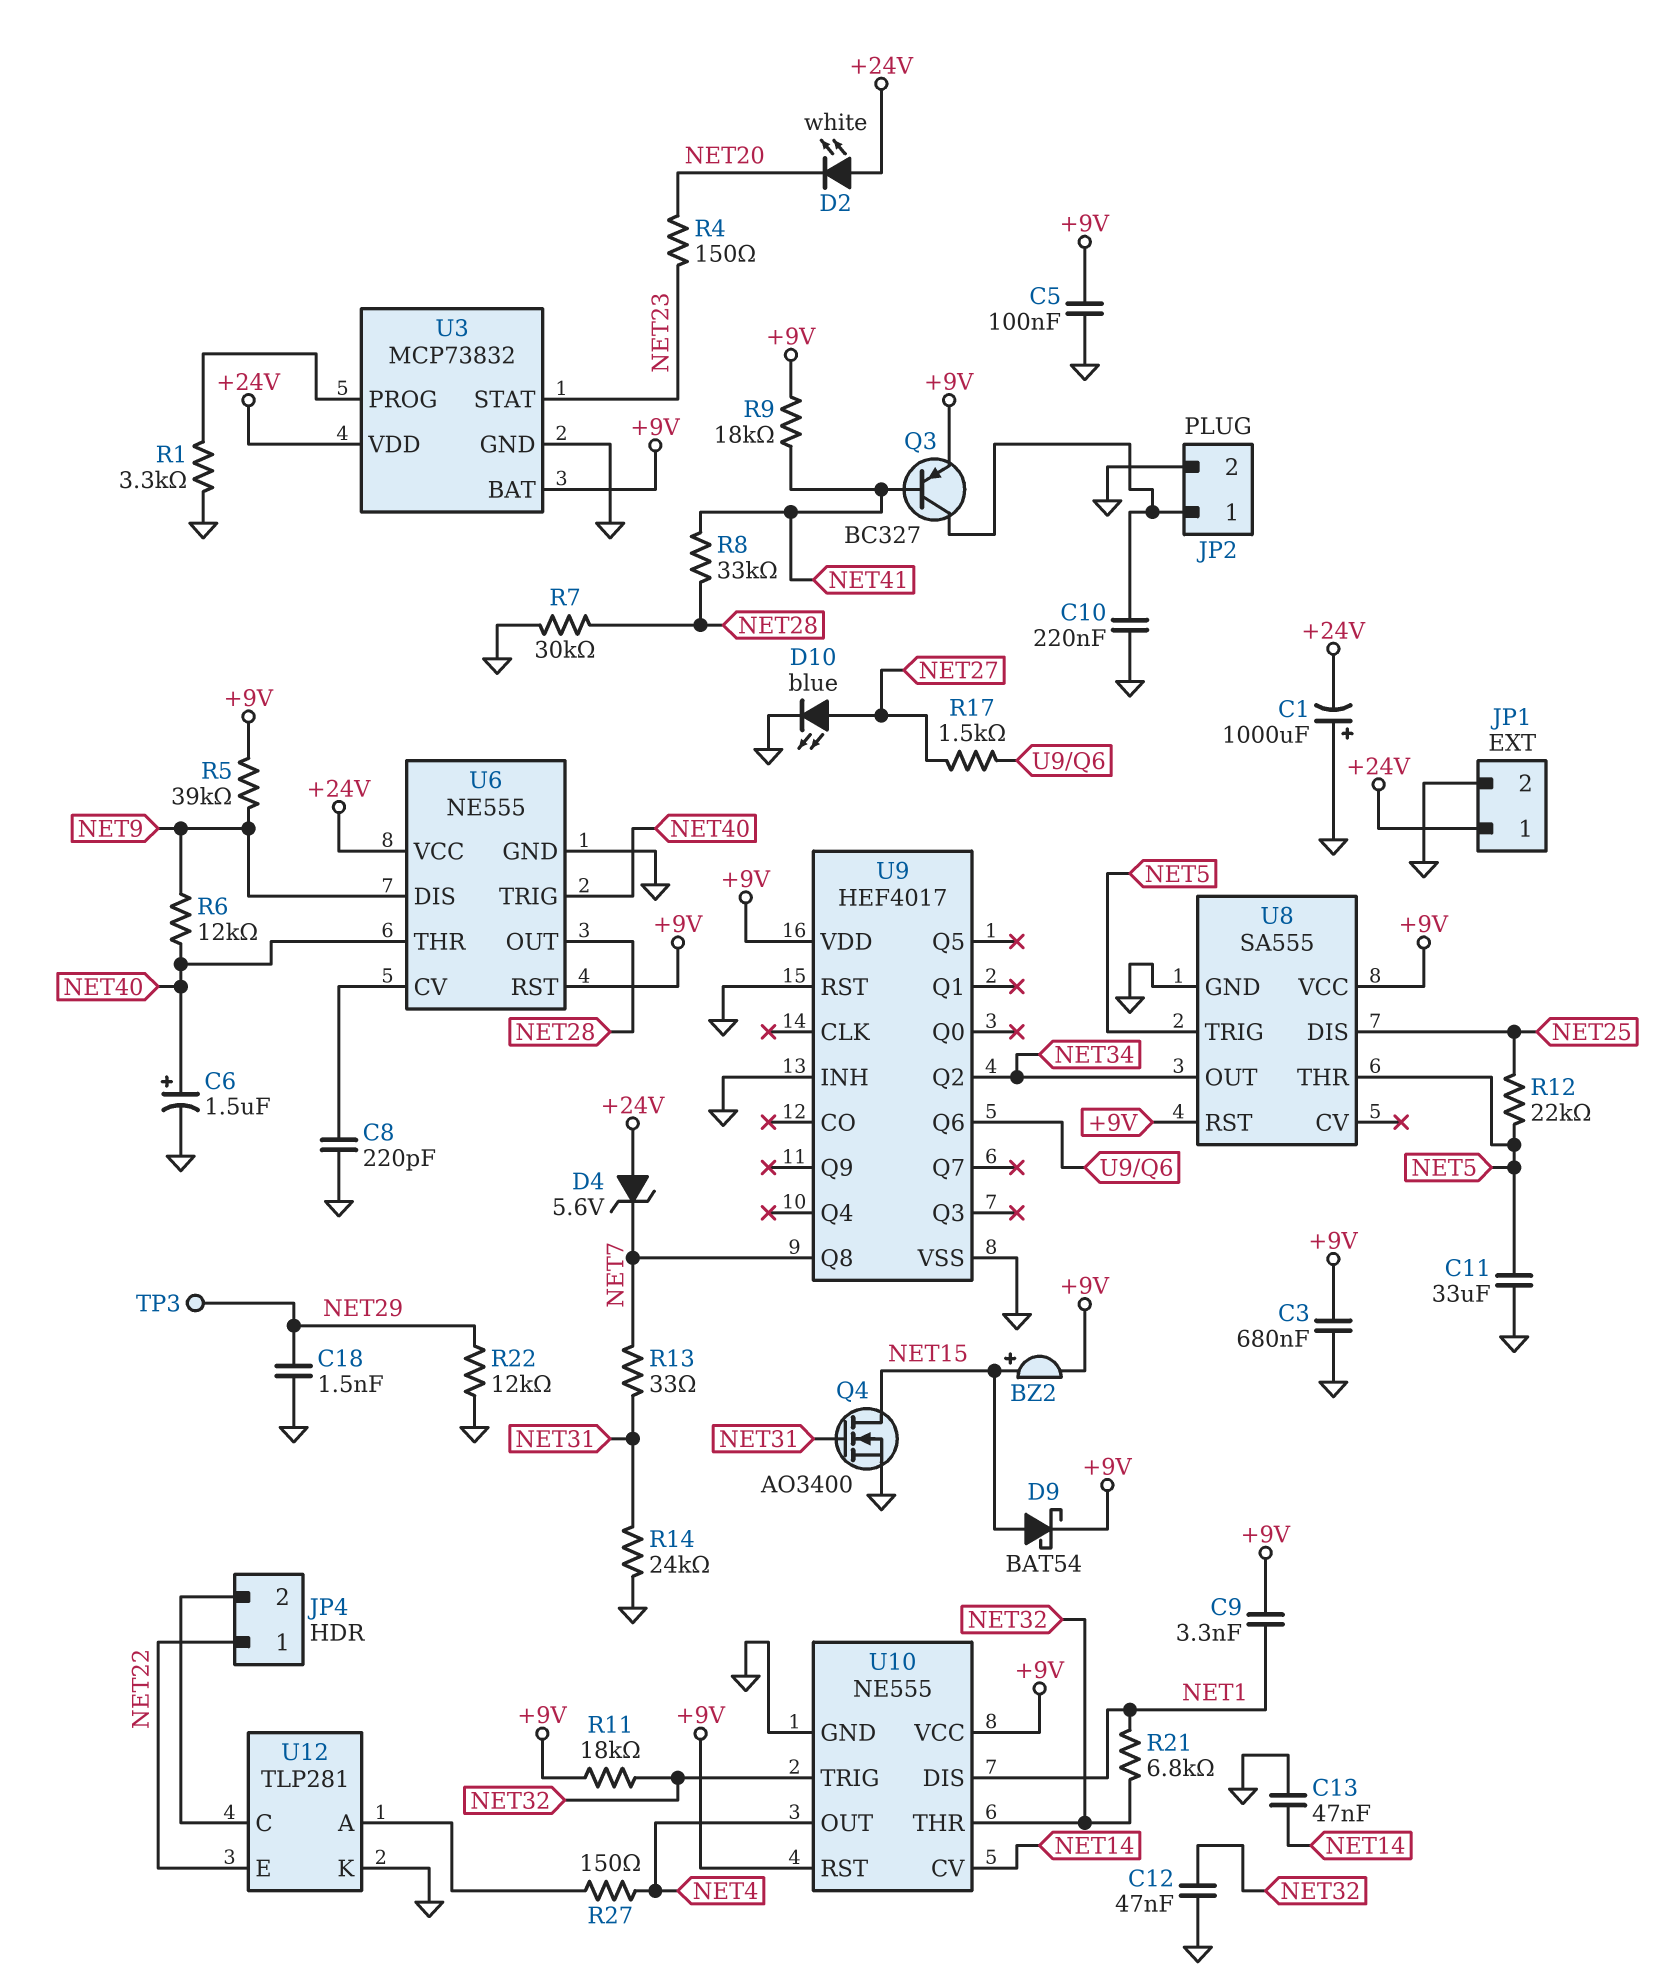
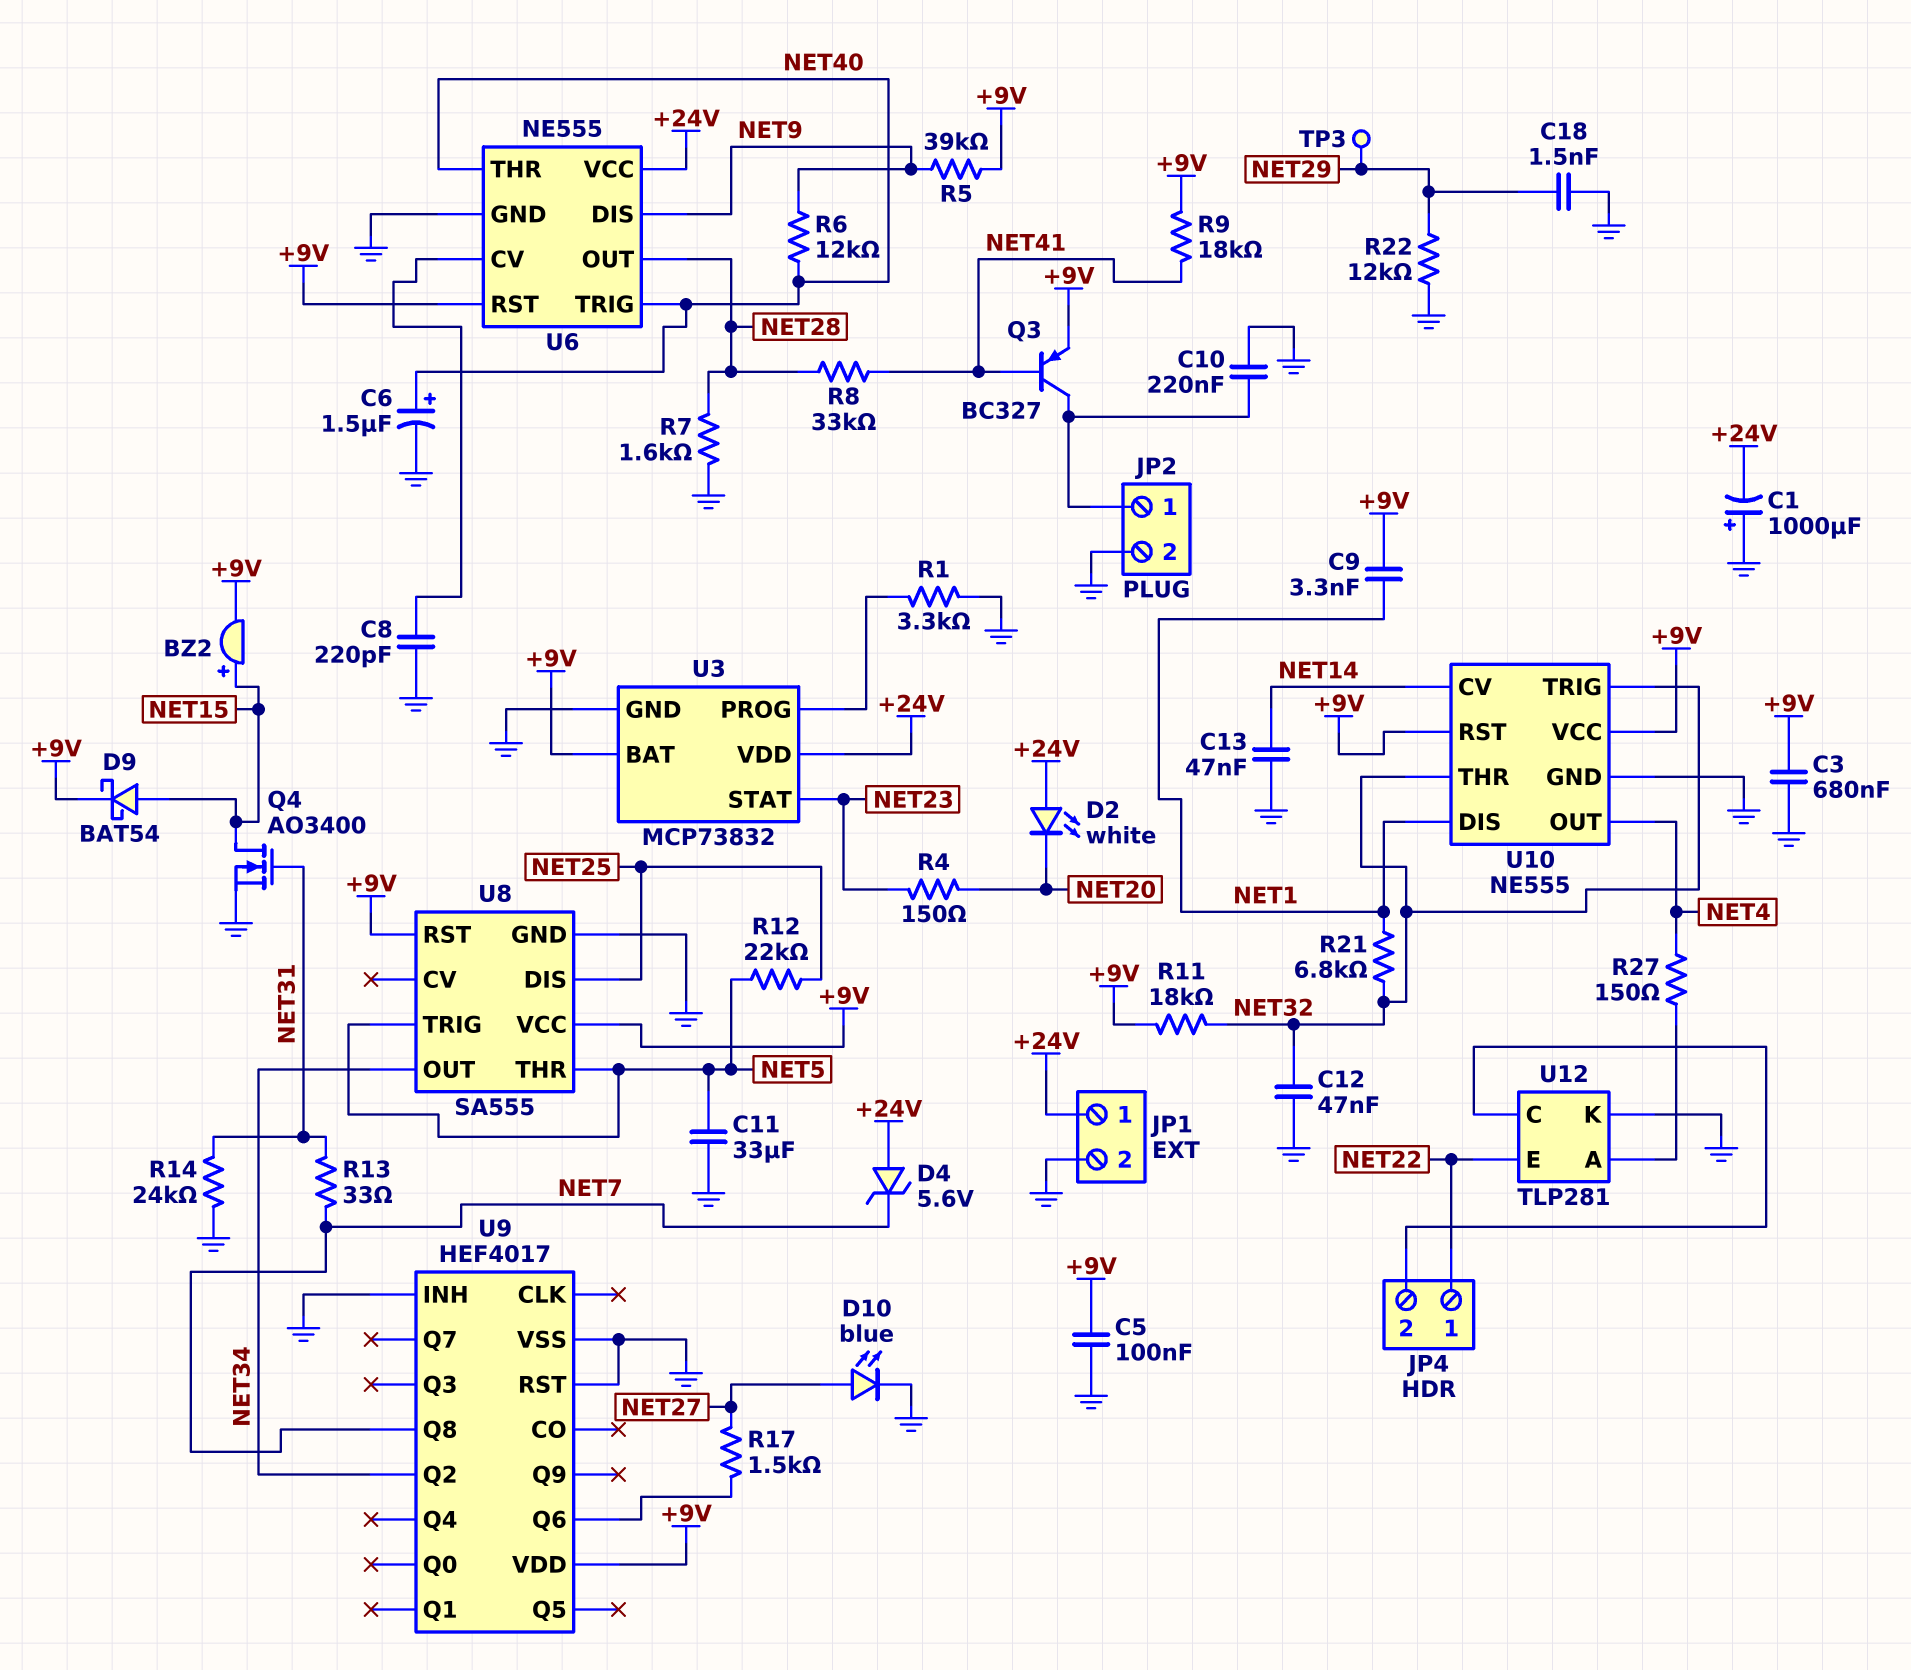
R7: 30k (GND, NET28) -> 1.6k (GND, NET28)

